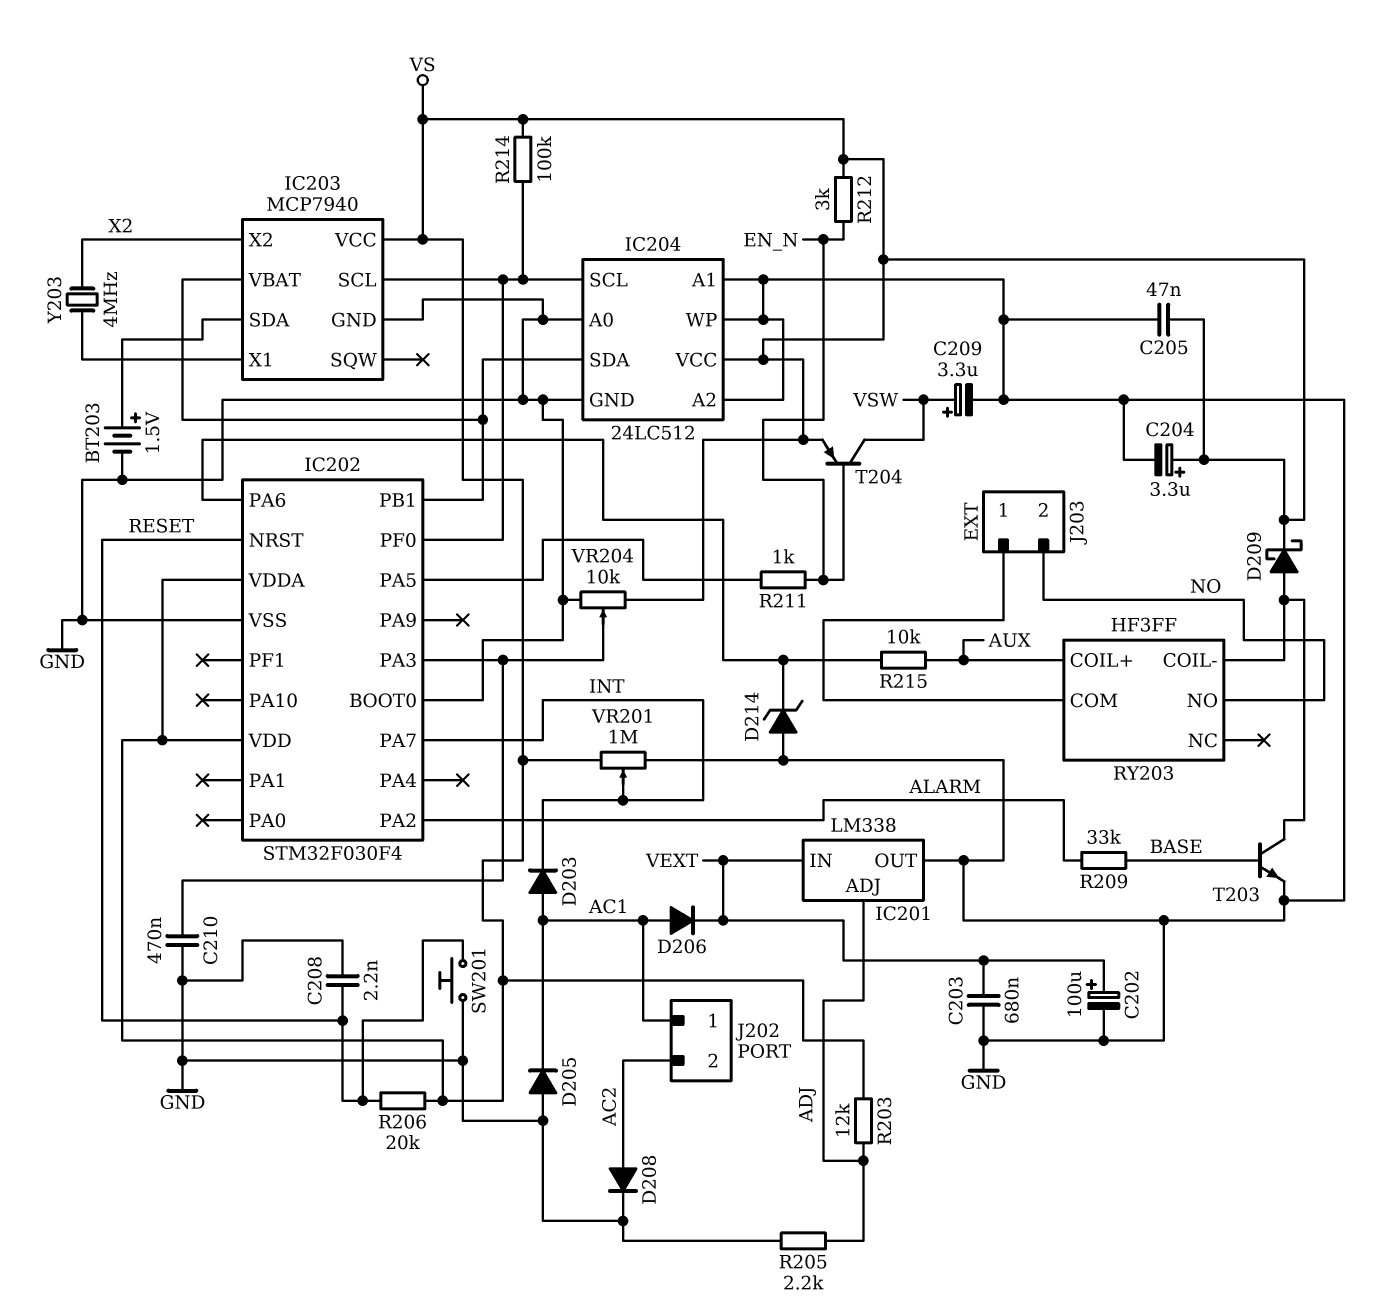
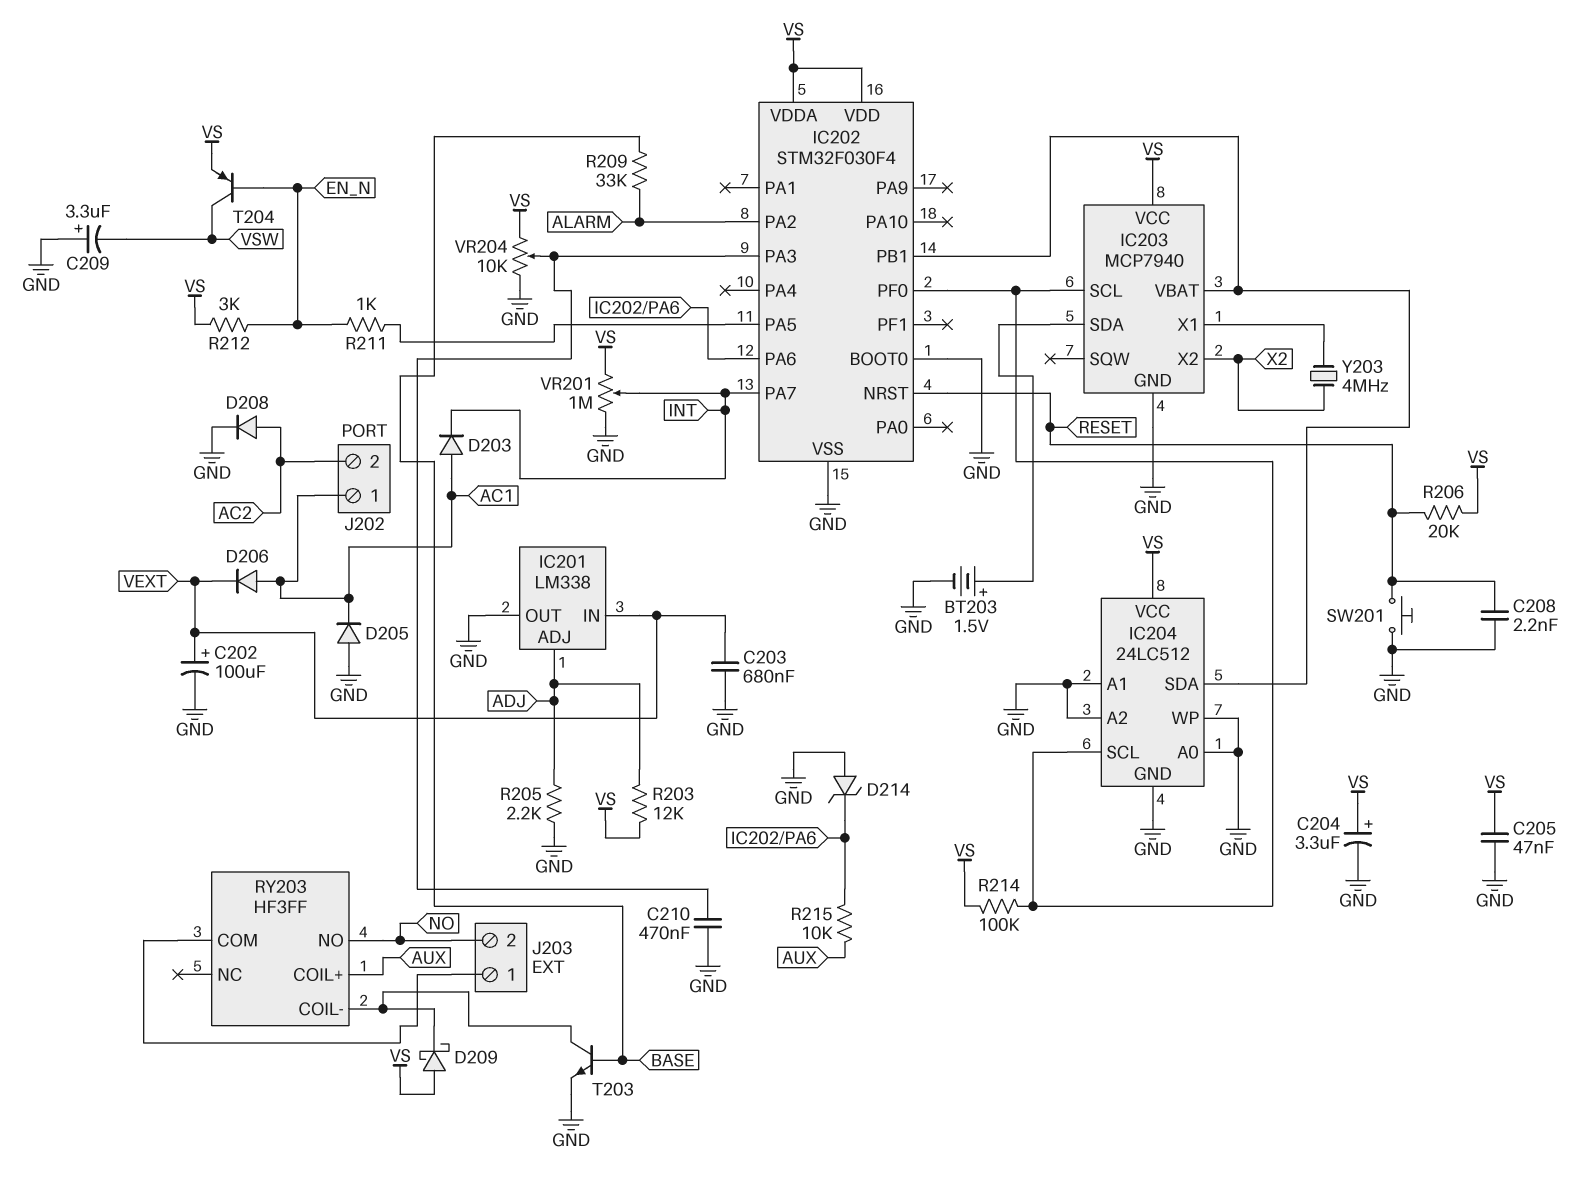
C209: 3.3uF (plus VSW, minus GND) -> 3.3uF (plus GND, minus VSW)
D209: schottky (A RY203/COIL-, K VS) -> schottky (A VS, K RY203/COIL-)

